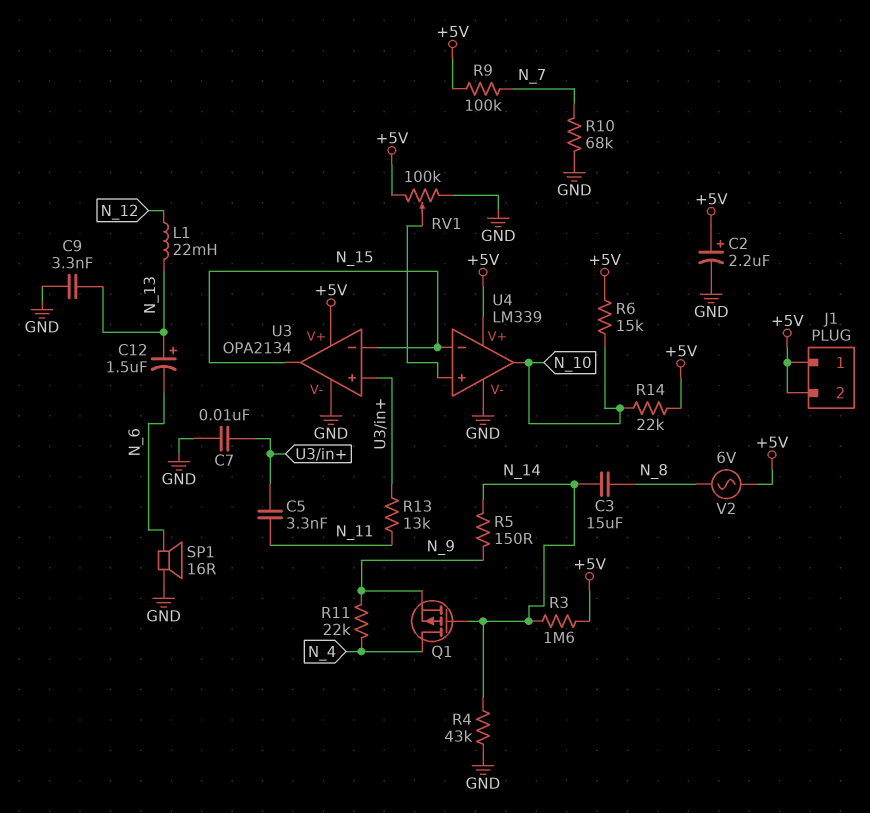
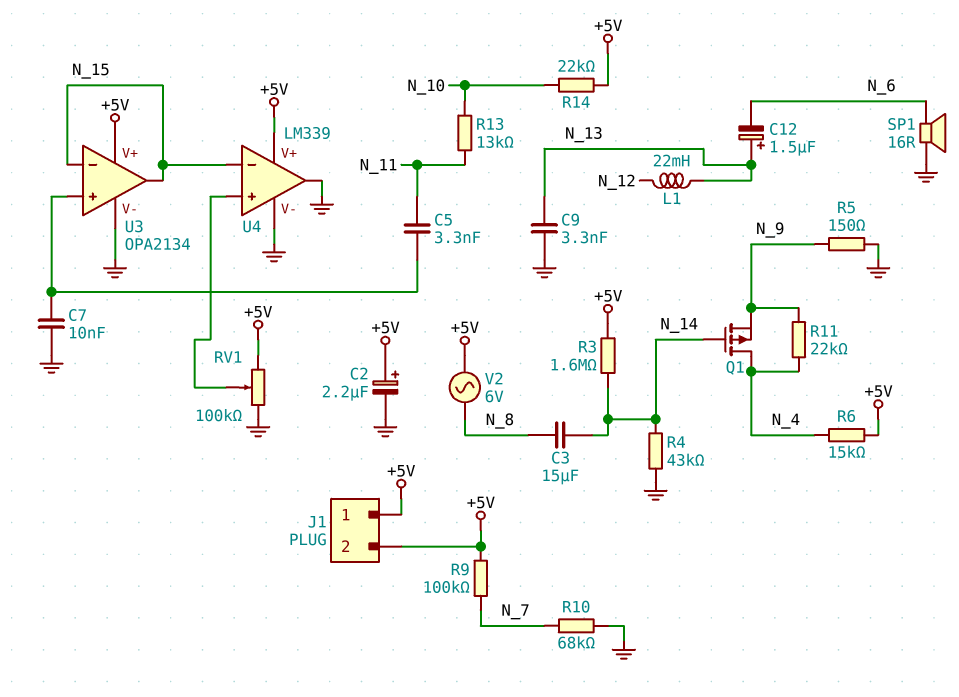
R5: 150 (N_9, N_14) -> 150 (GND, N_9)
R6: 15k (+5V, N_10) -> 15k (+5V, N_4)
R13: 13k (N_11, U3/in+) -> 13k (N_10, N_11)
U4 pin out: N_10 -> GND

